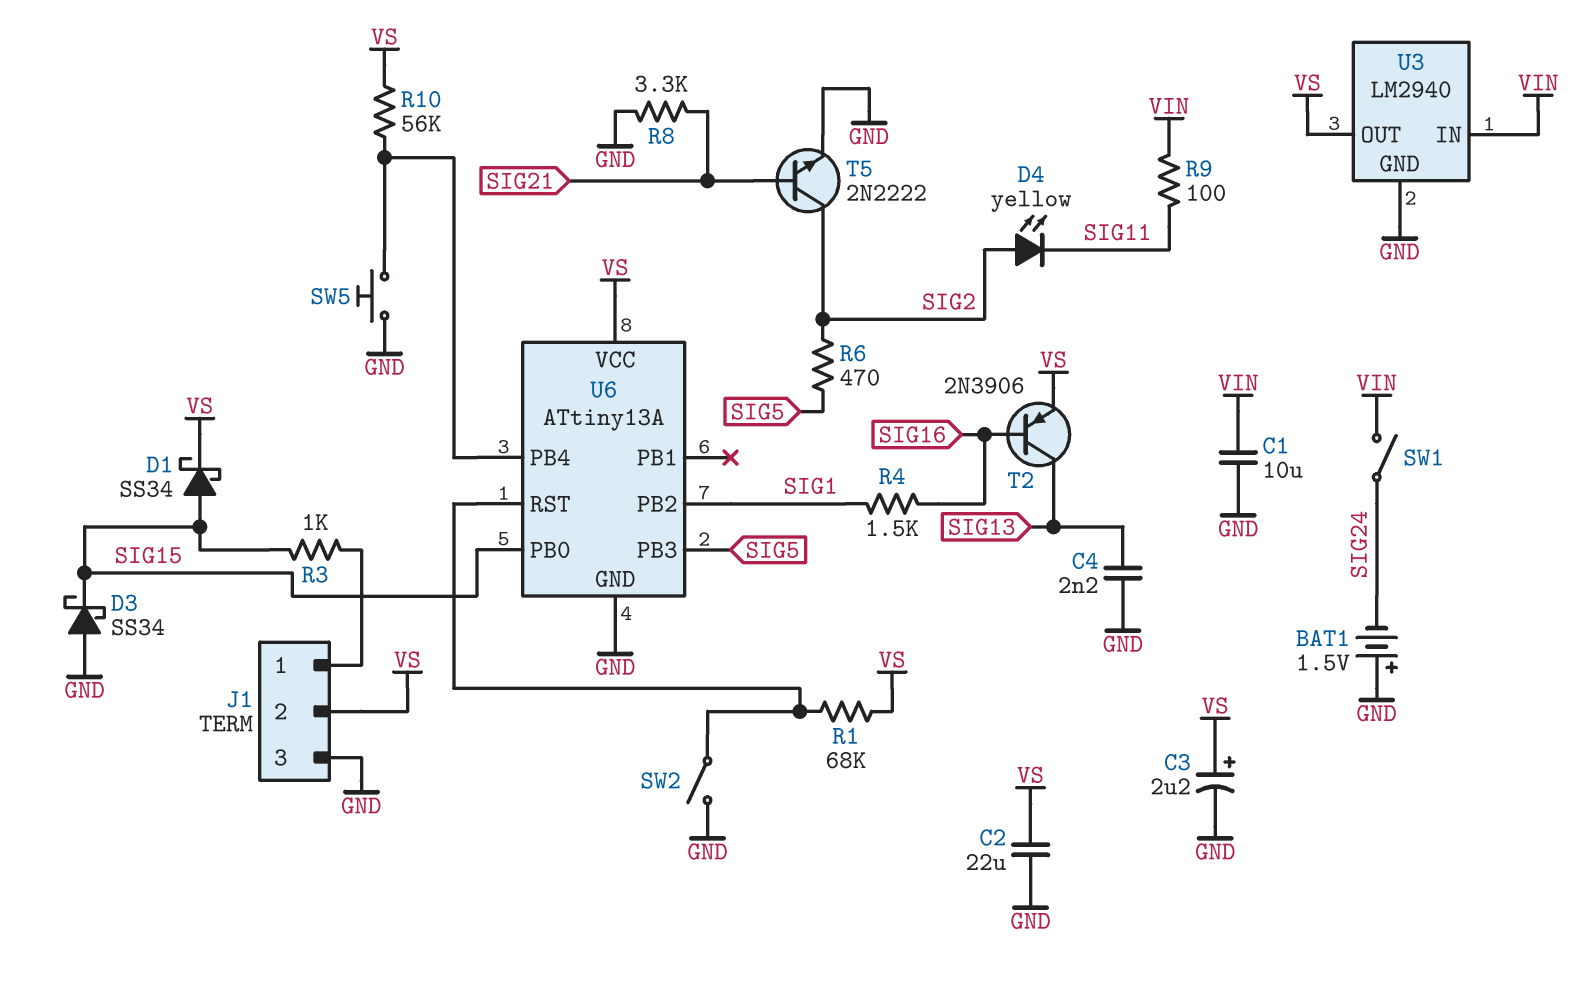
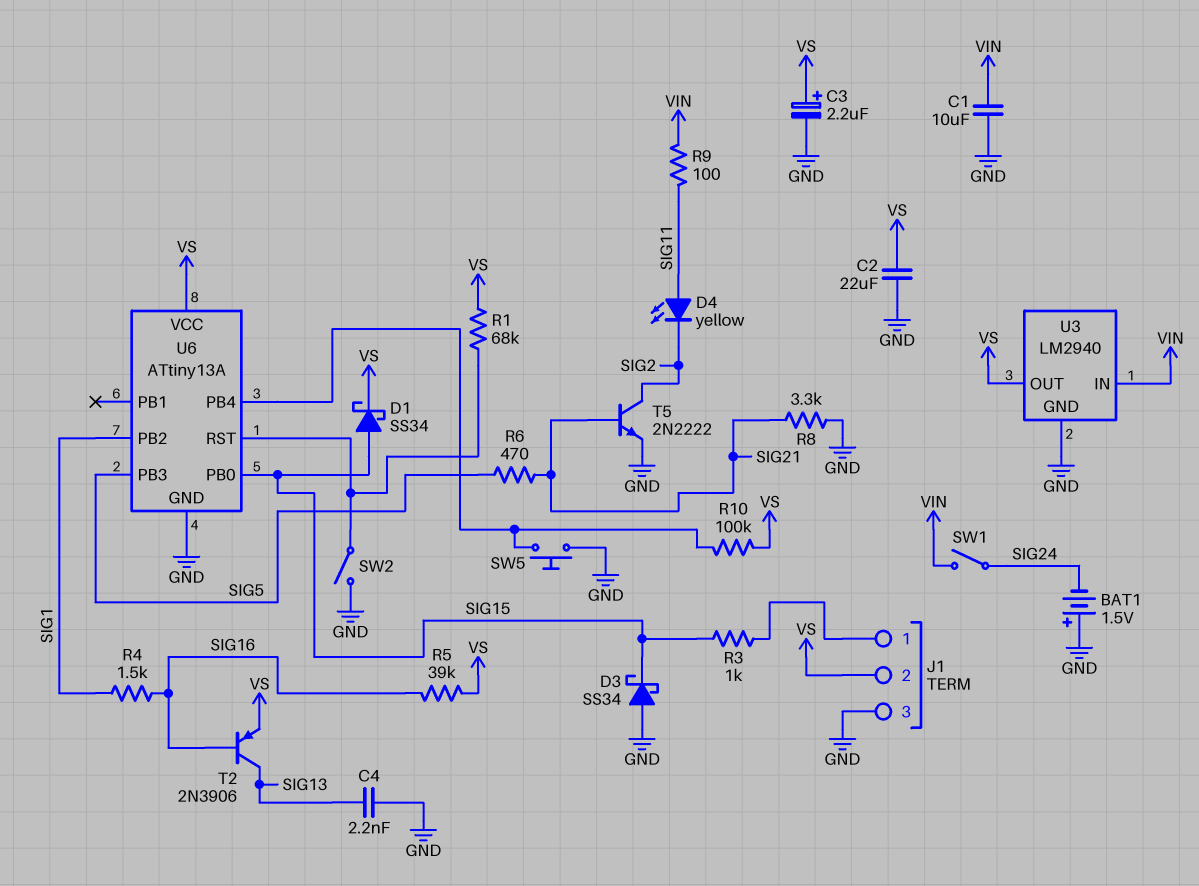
D4: LED yellow (A SIG2, K SIG11) -> LED yellow (A SIG11, K SIG2)
R5: none -> 39k (SIG16, VS)
R6: 470 (SIG2, SIG5) -> 470 (SIG5, SIG21)
R10: 56k (U6/PB4, VS) -> 100k (U6/PB4, VS)

